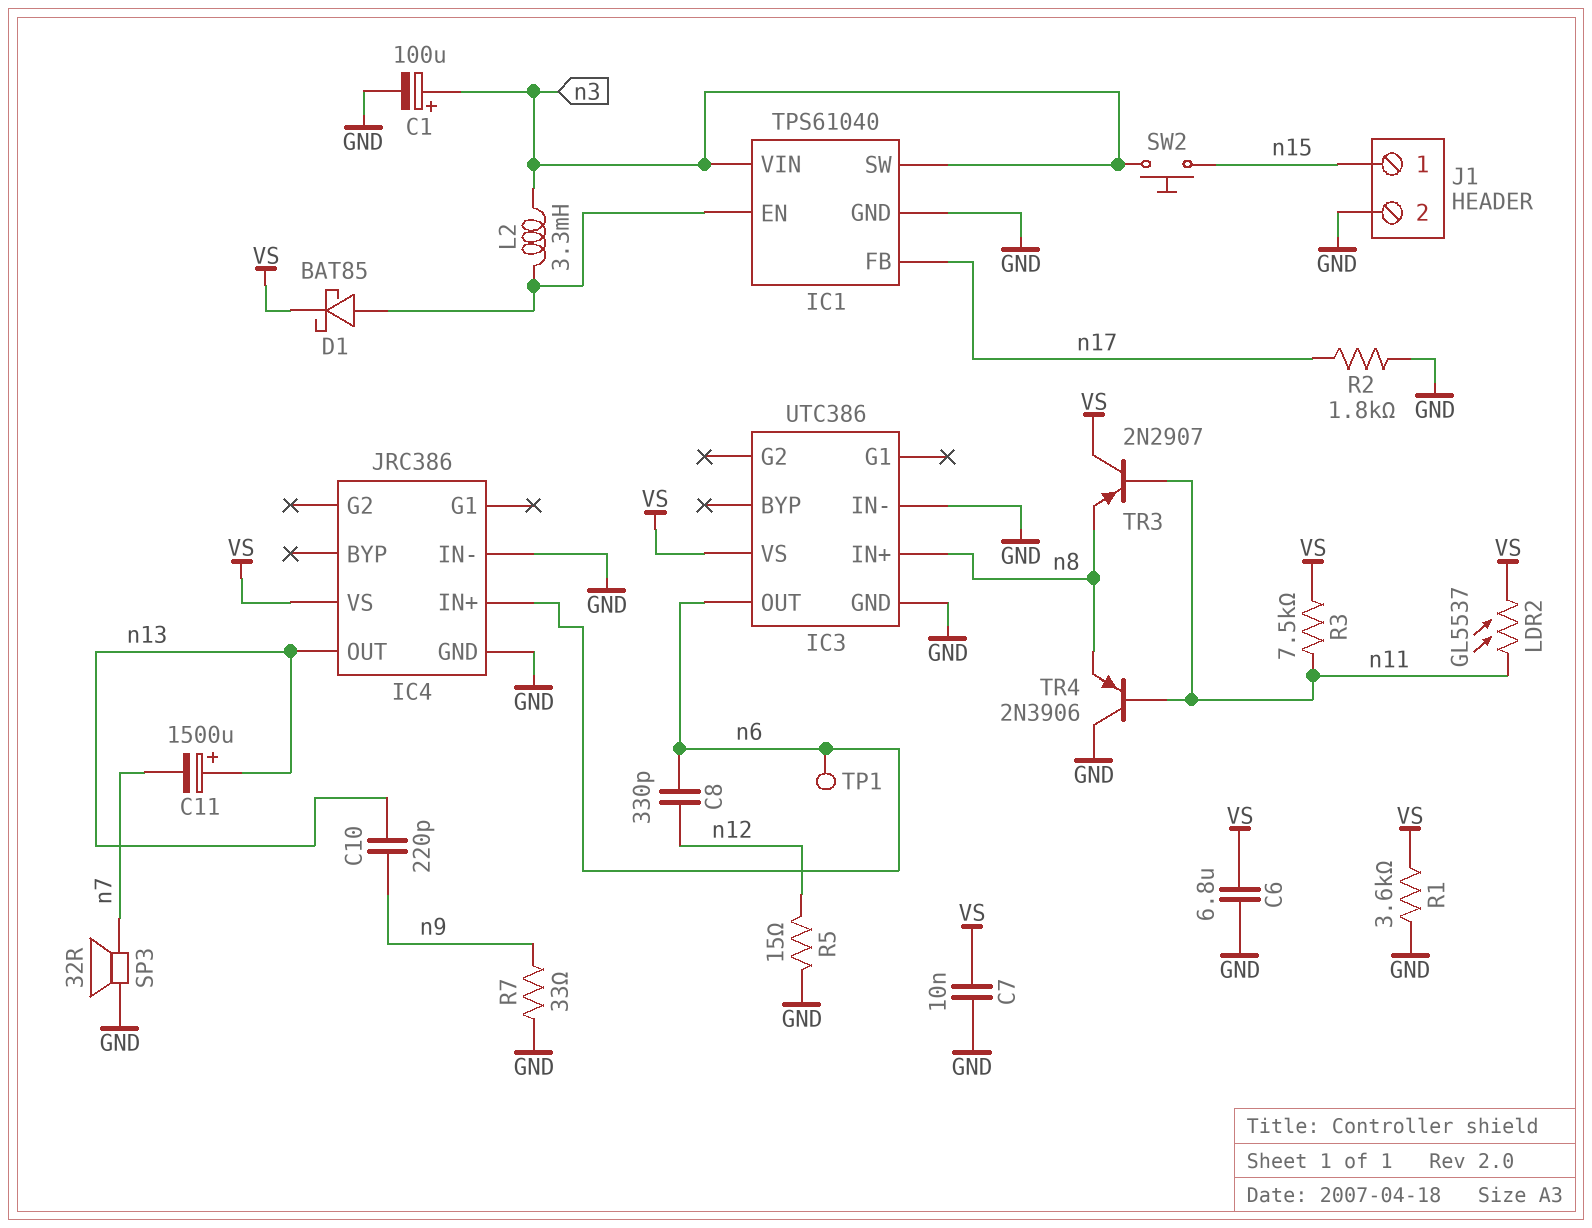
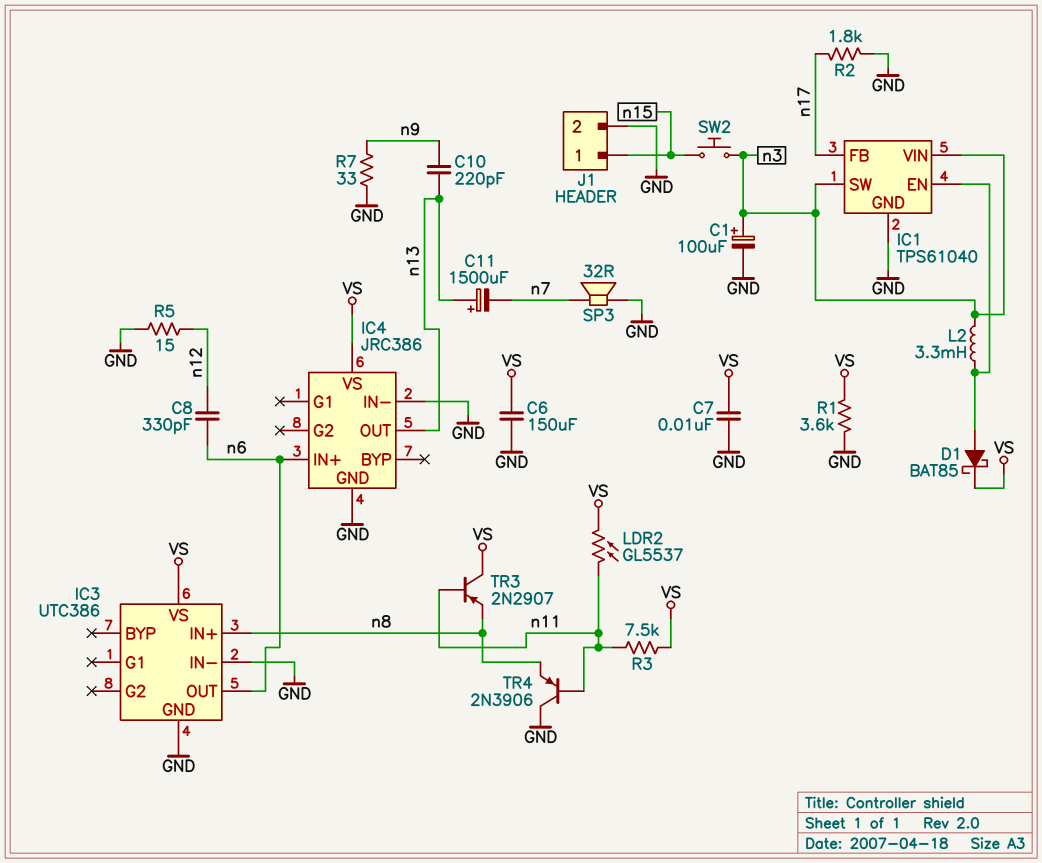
C6: 6.8uF (GND, VS) -> 150uF (GND, VS)
TP1: test point (n6) -> none

